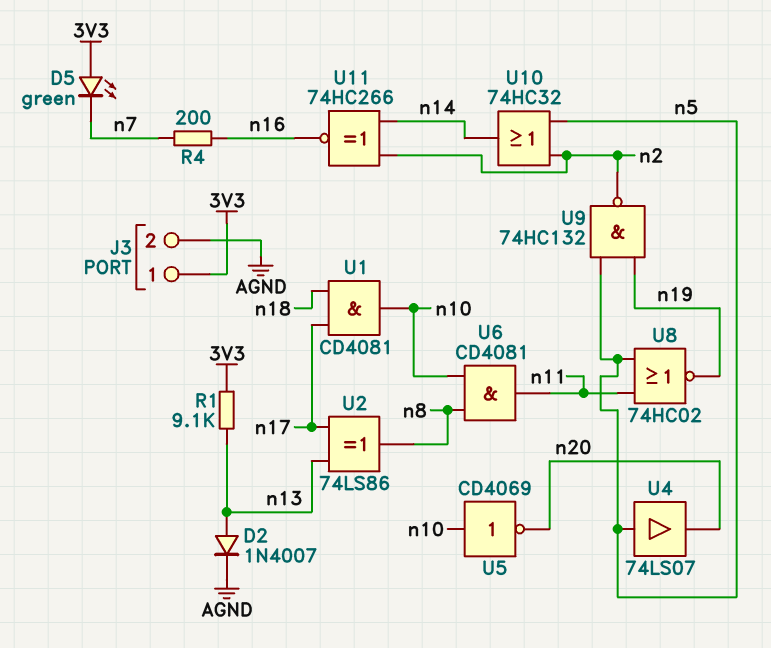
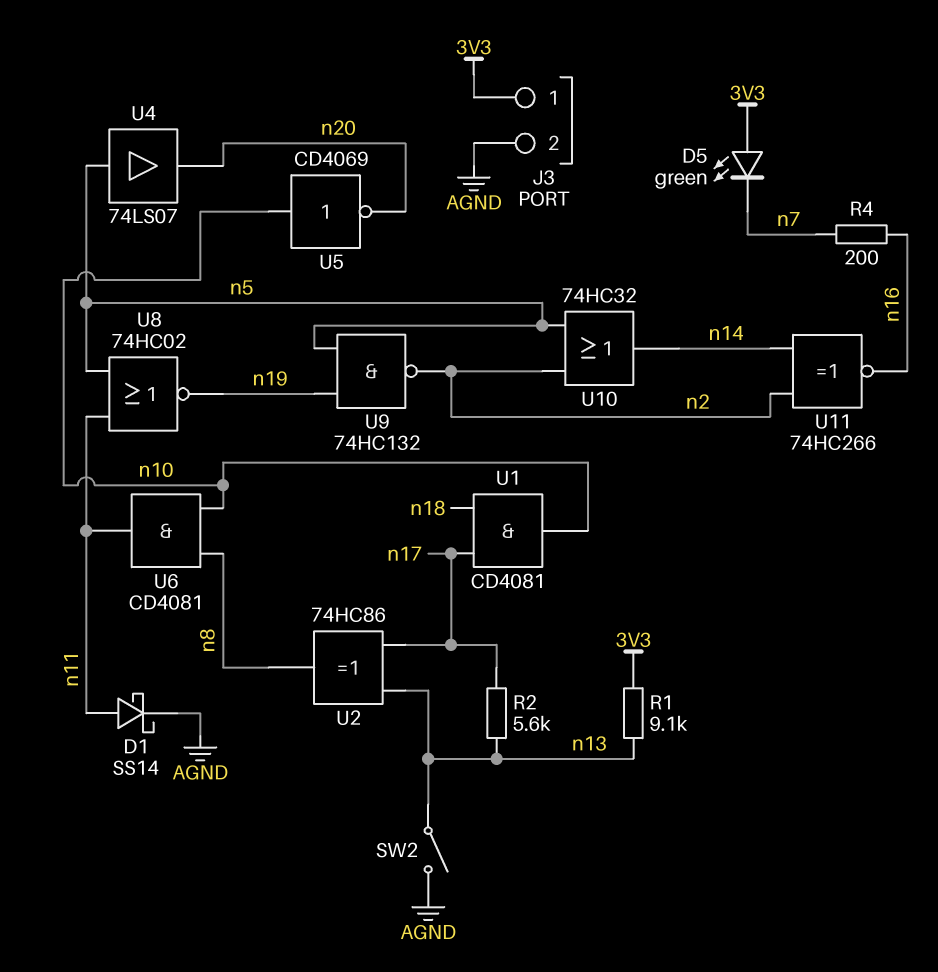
D1: none -> schottky SS14 (A n11, K AGND)
D2: diode 1N4007 (A n13, K AGND) -> none
R2: none -> 5.6k (n13, n17)
SW2: none -> switch (AGND, n13)
U2: XOR 74LS86 (in n13, in n17, out n8) -> XOR 74HC86 (in n13, in n17, out n8)

